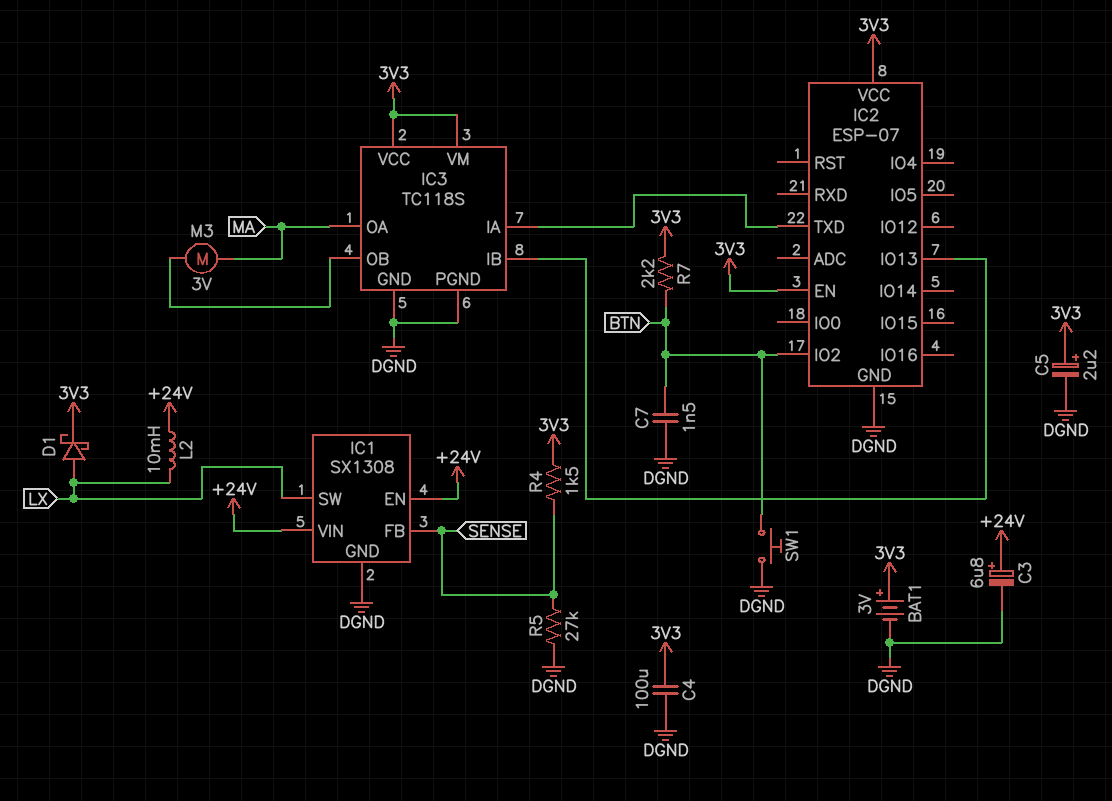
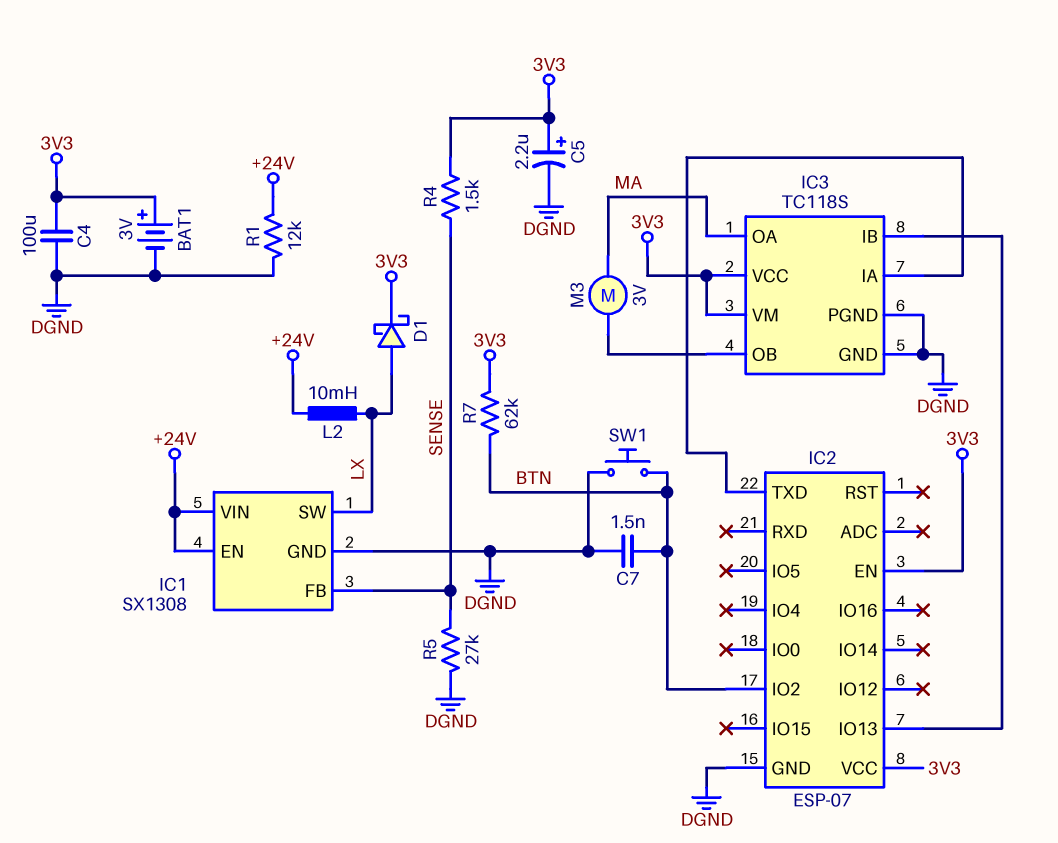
C3: 6.8uF (plus +24V, minus DGND) -> none
R1: none -> 12k (+24V, DGND)
R7: 2.2k (3V3, BTN) -> 62k (3V3, BTN)

